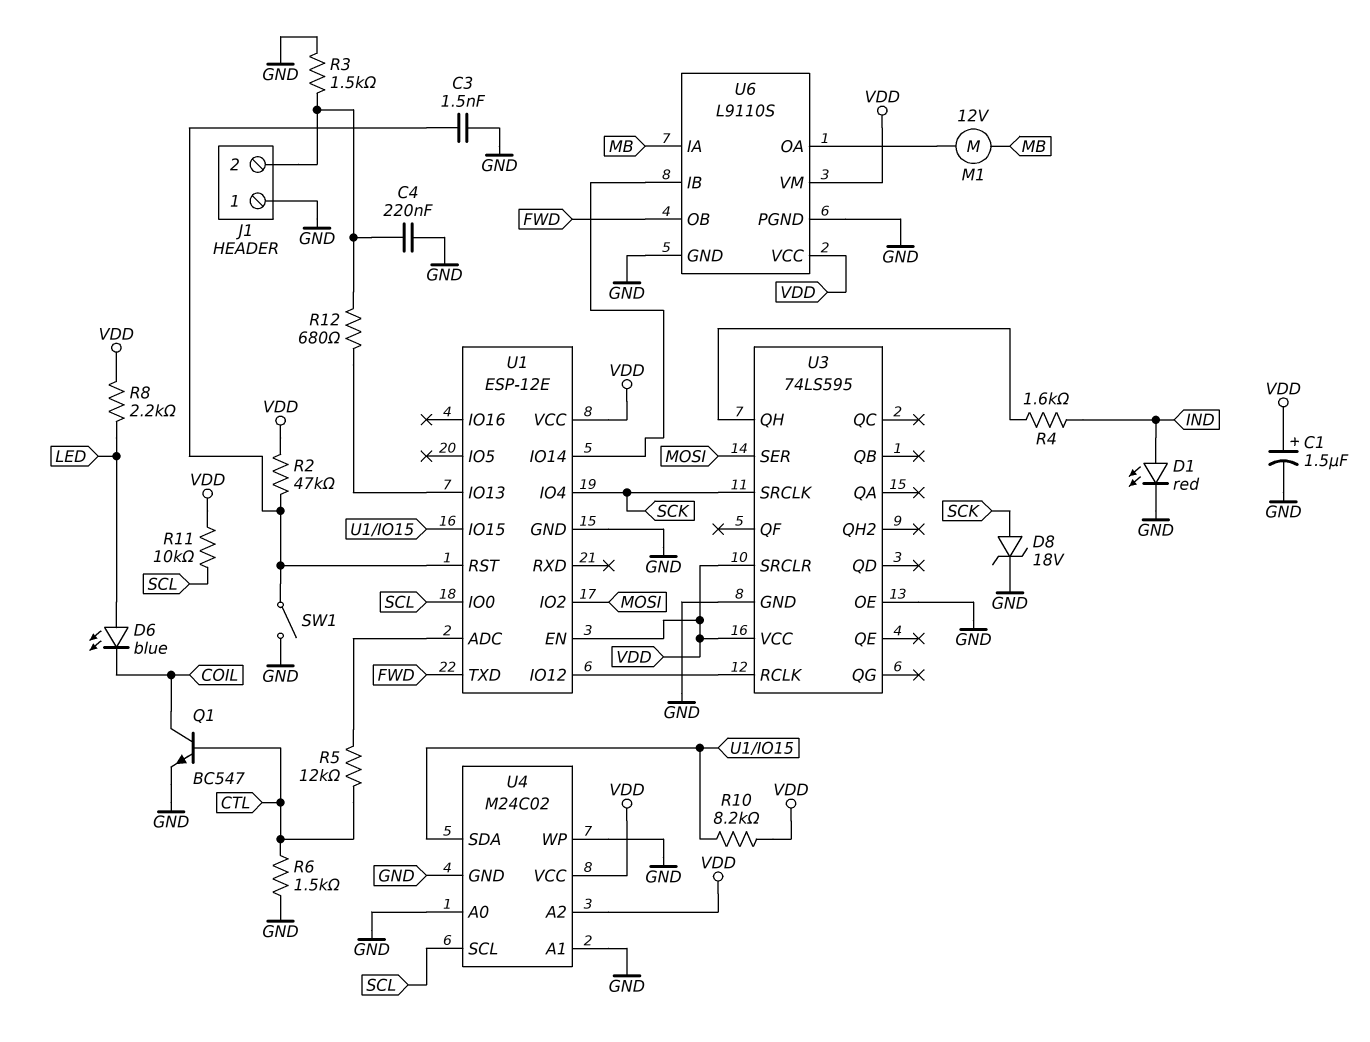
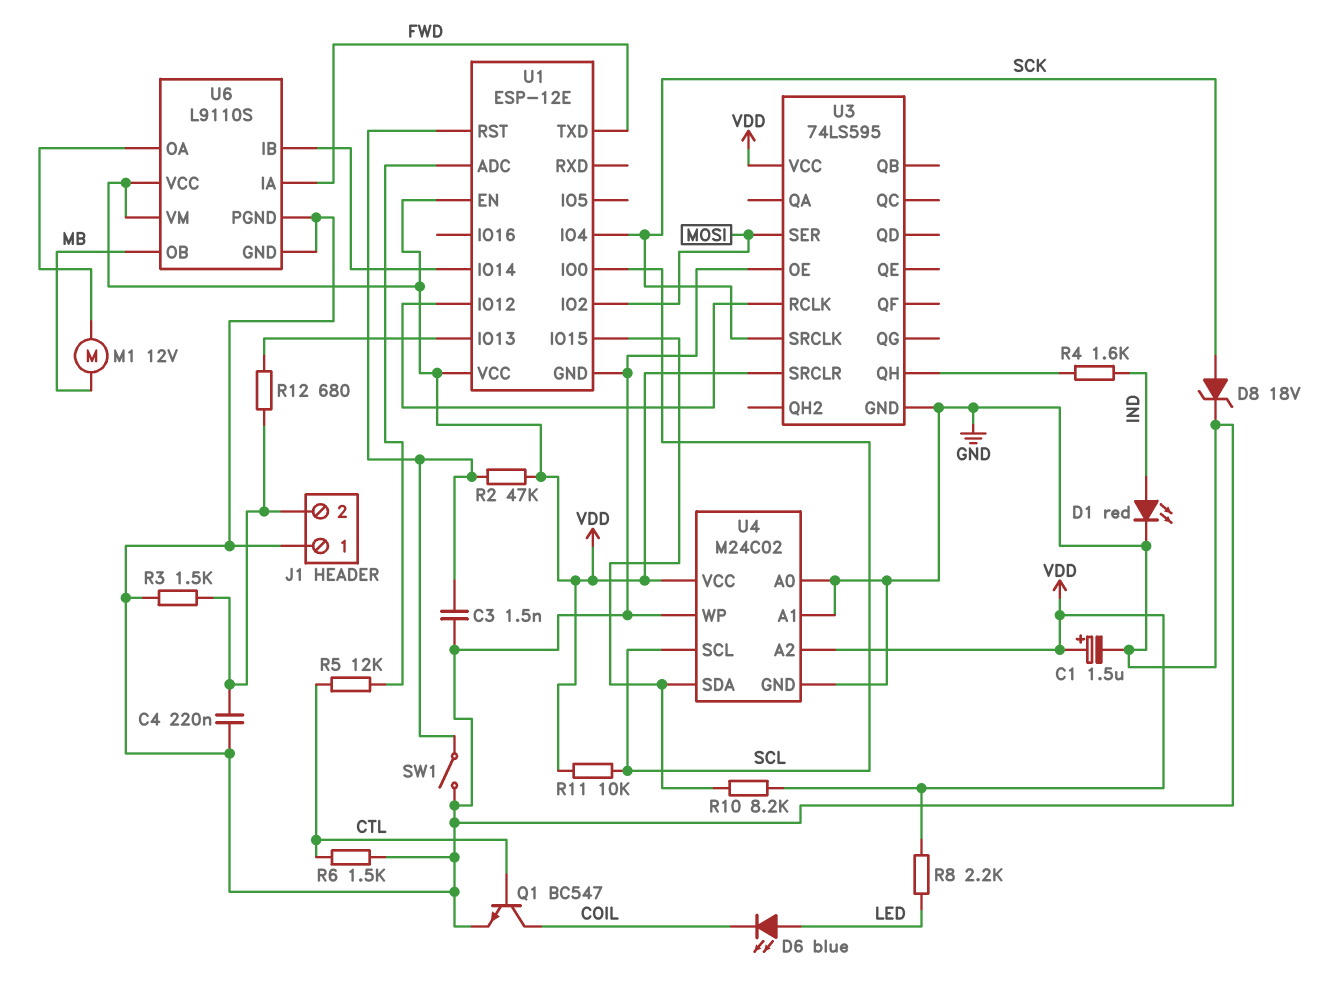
U6 pin IA: MB -> FWD
U6 pin OB: FWD -> MB

